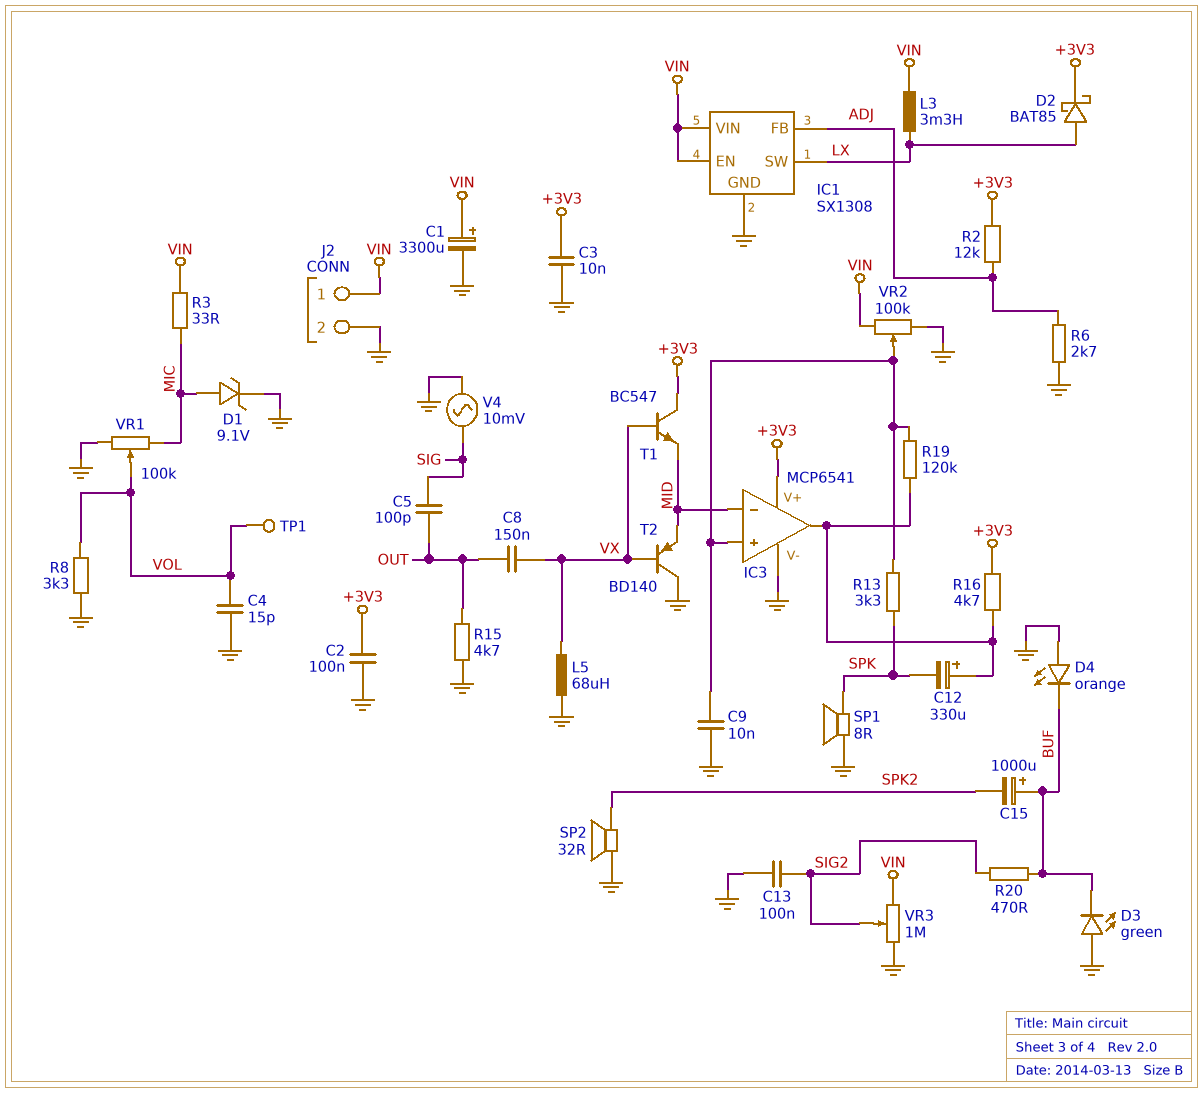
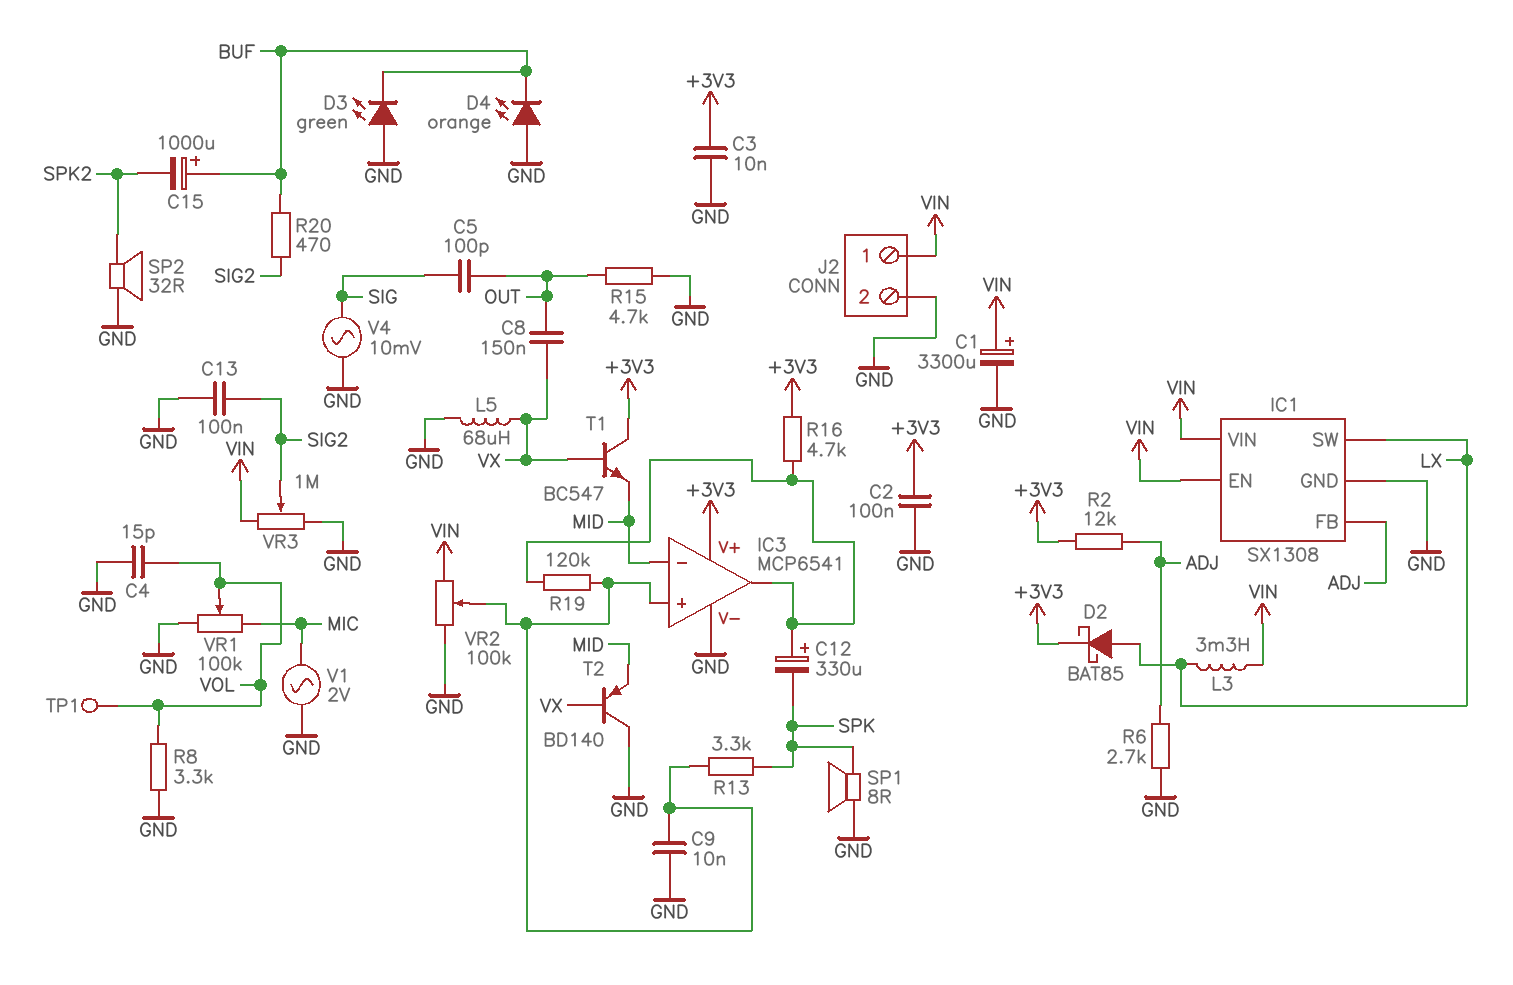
D1: zener 9.1V (A MIC, K GND) -> none
R3: 33 (MIC, VIN) -> none
V1: none -> AC 2V (GND, MIC)

